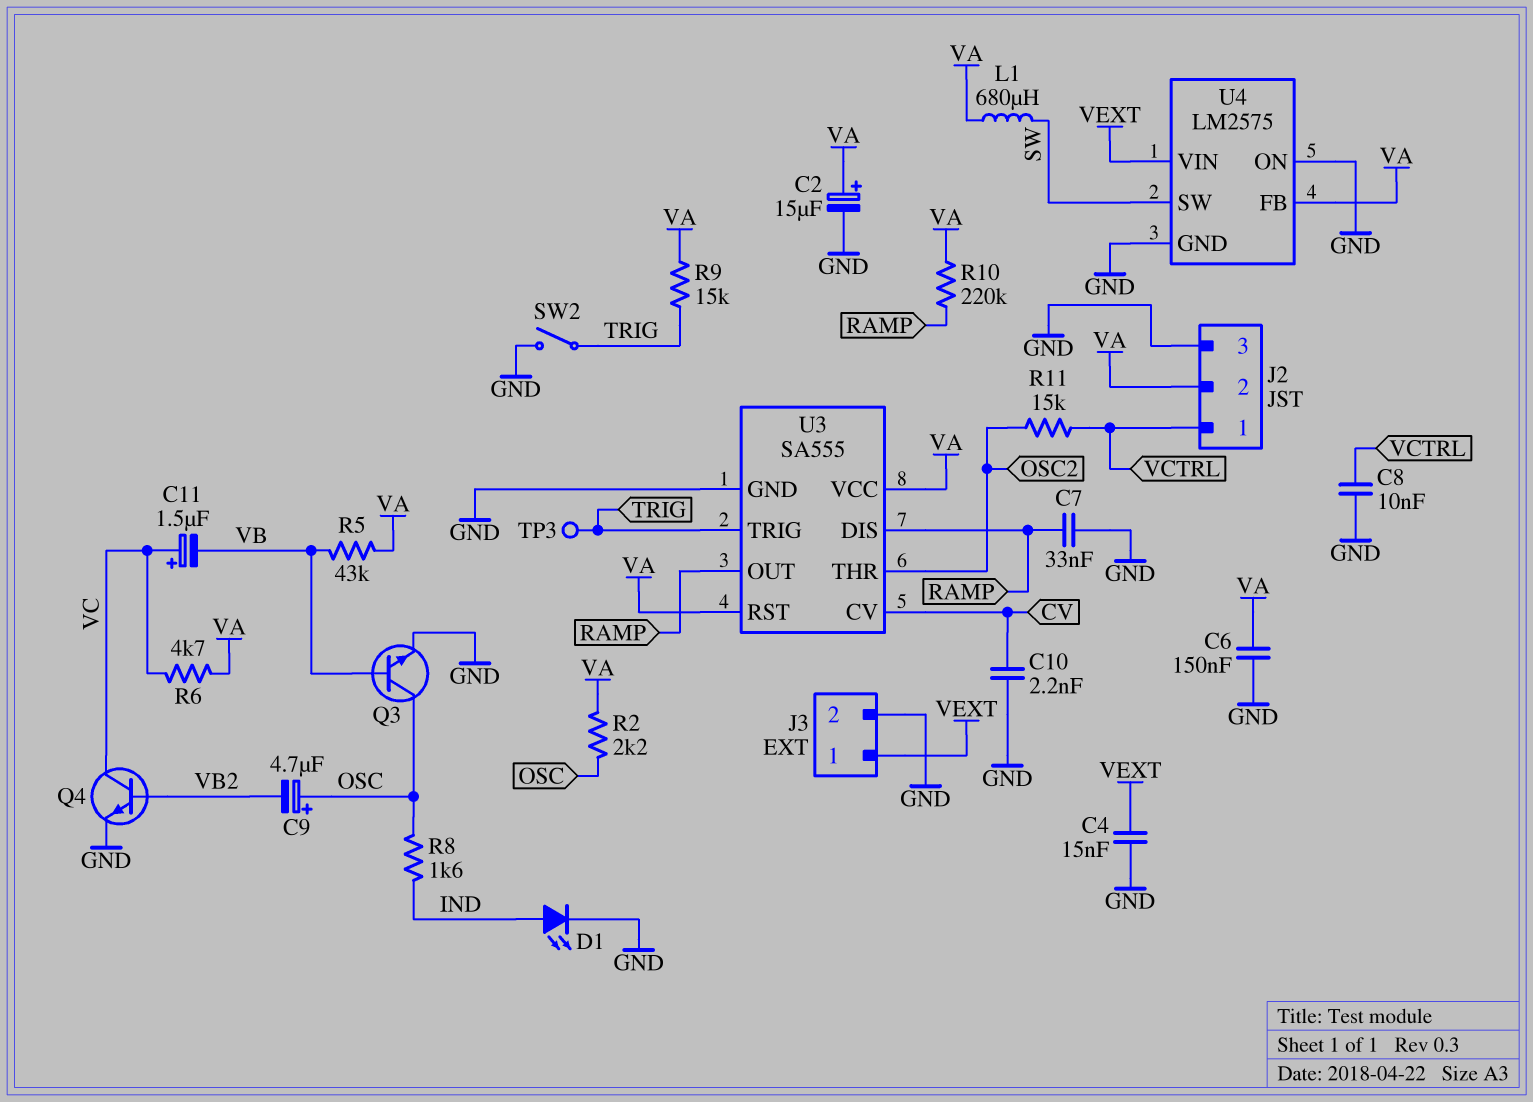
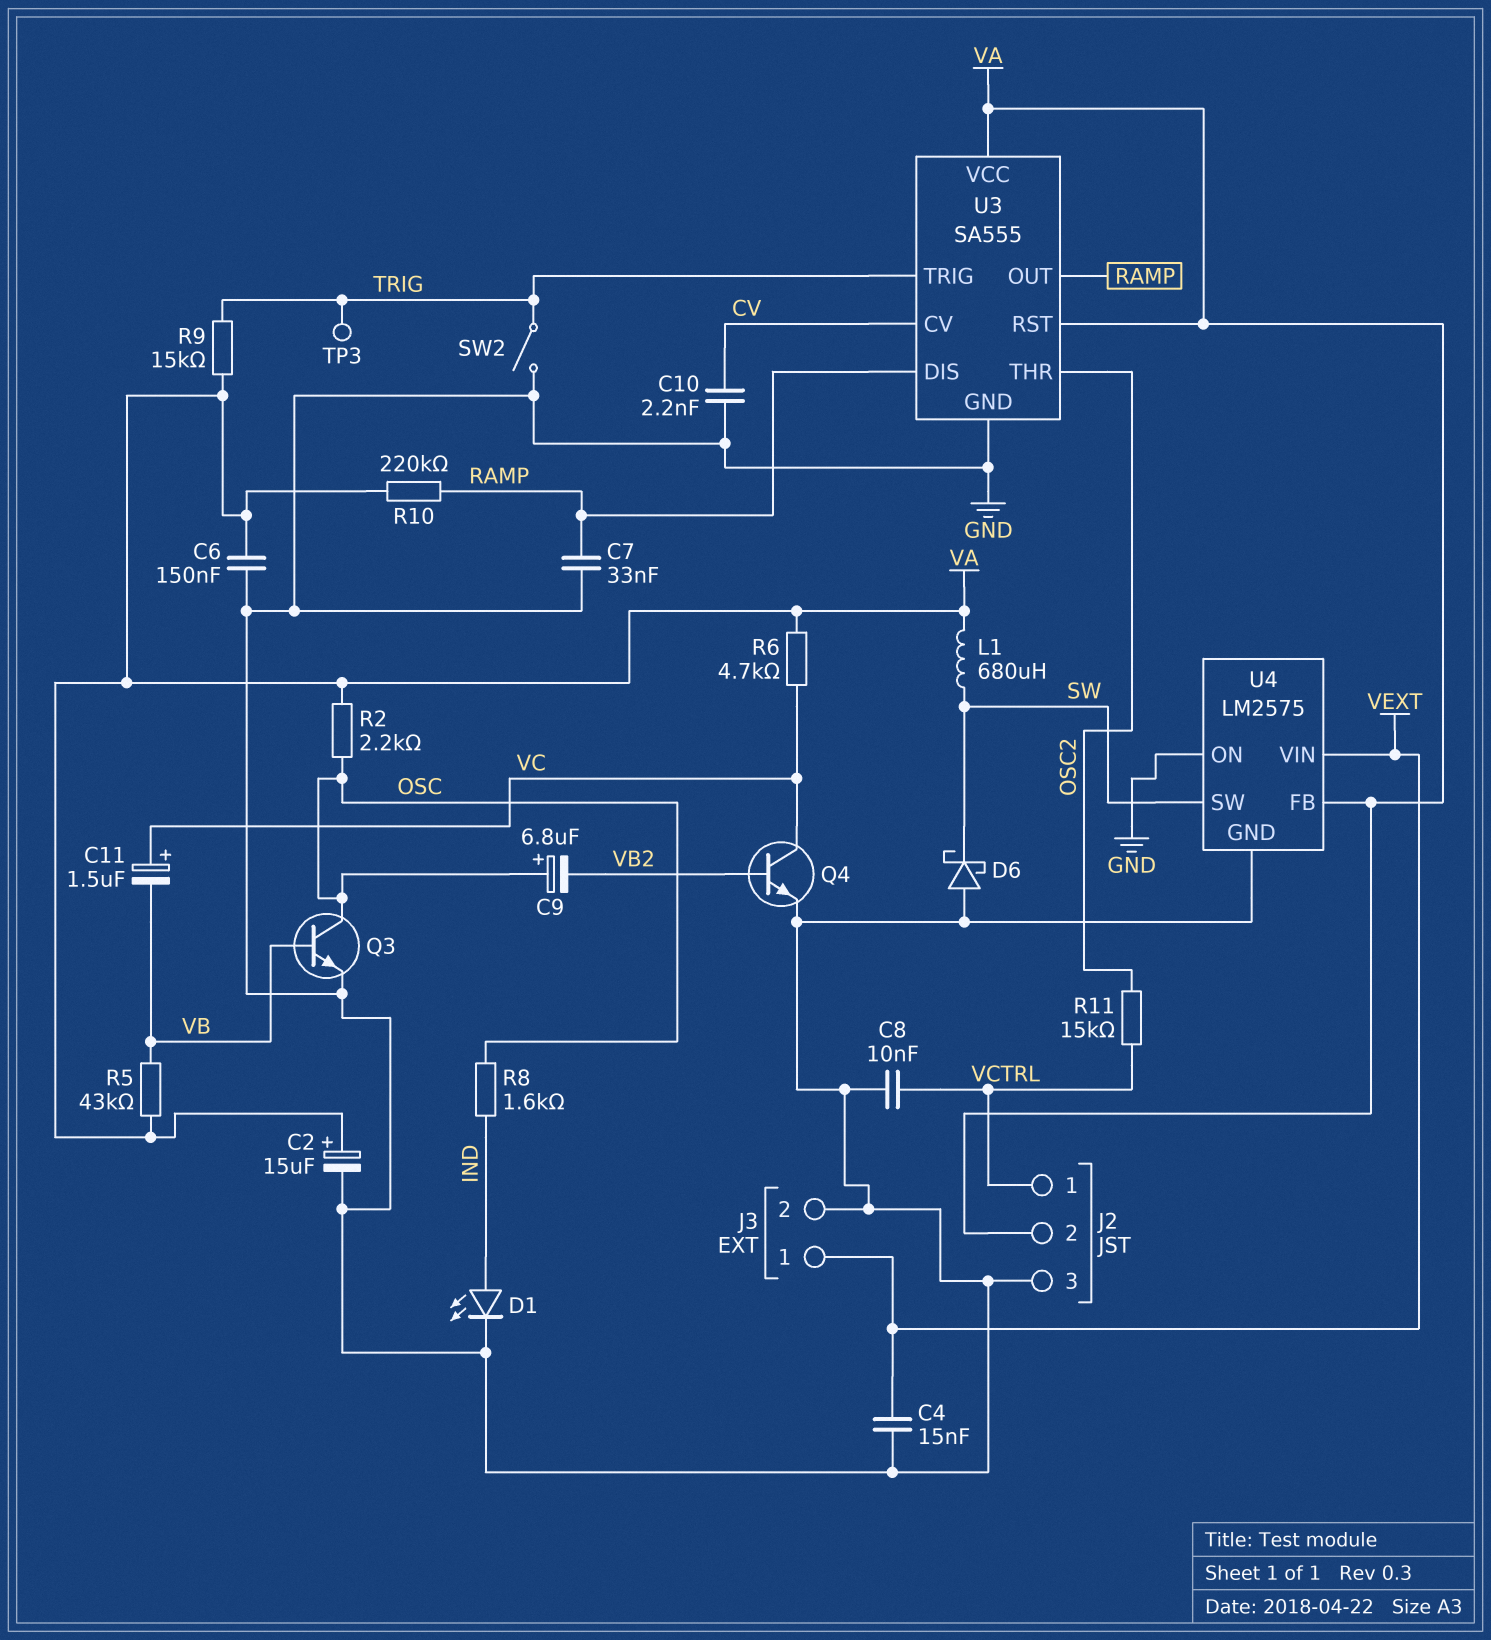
C9: 4.7uF (plus OSC, minus VB2) -> 6.8uF (plus OSC, minus VB2)
D6: none -> schottky (A GND, K SW)

